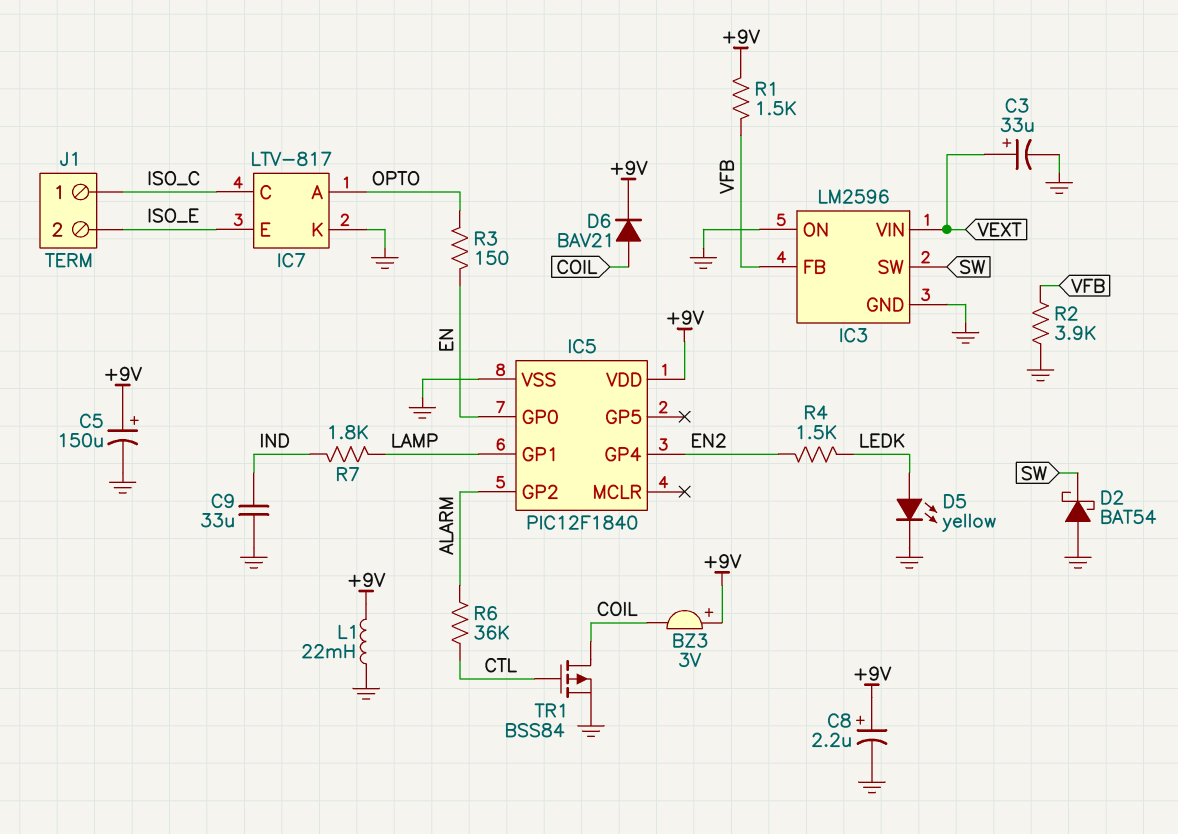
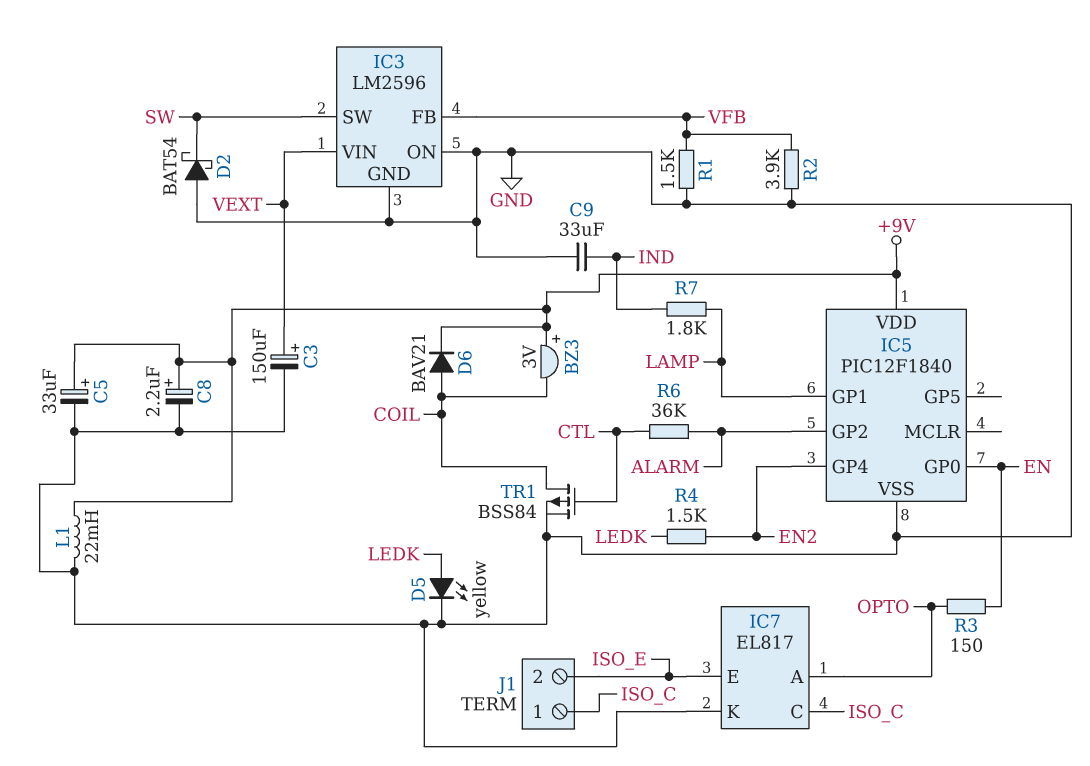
C3: 33uF (plus VEXT, minus GND) -> 150uF (plus VEXT, minus GND)
C5: 150uF (plus +9V, minus GND) -> 33uF (plus +9V, minus GND)
IC7: LTV-817 -> EL817
R1: 1.5k (+9V, VFB) -> 1.5k (GND, VFB)

